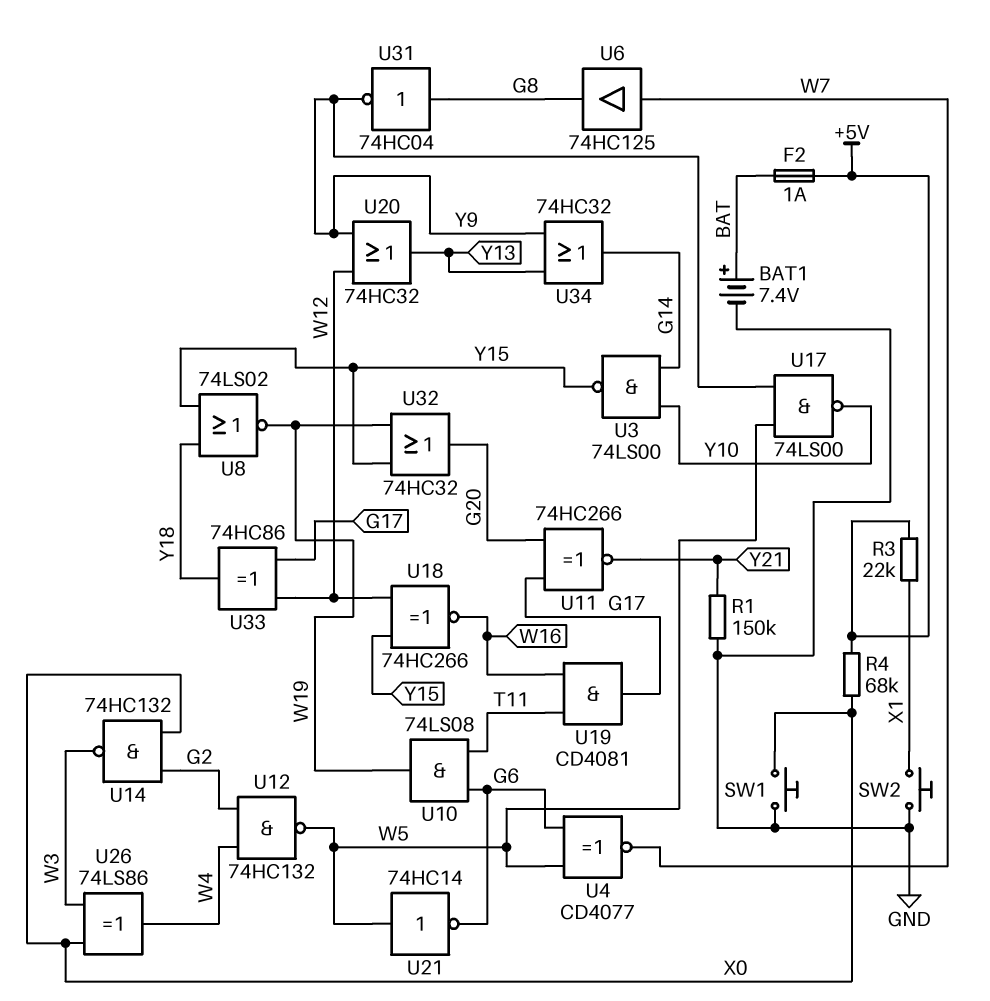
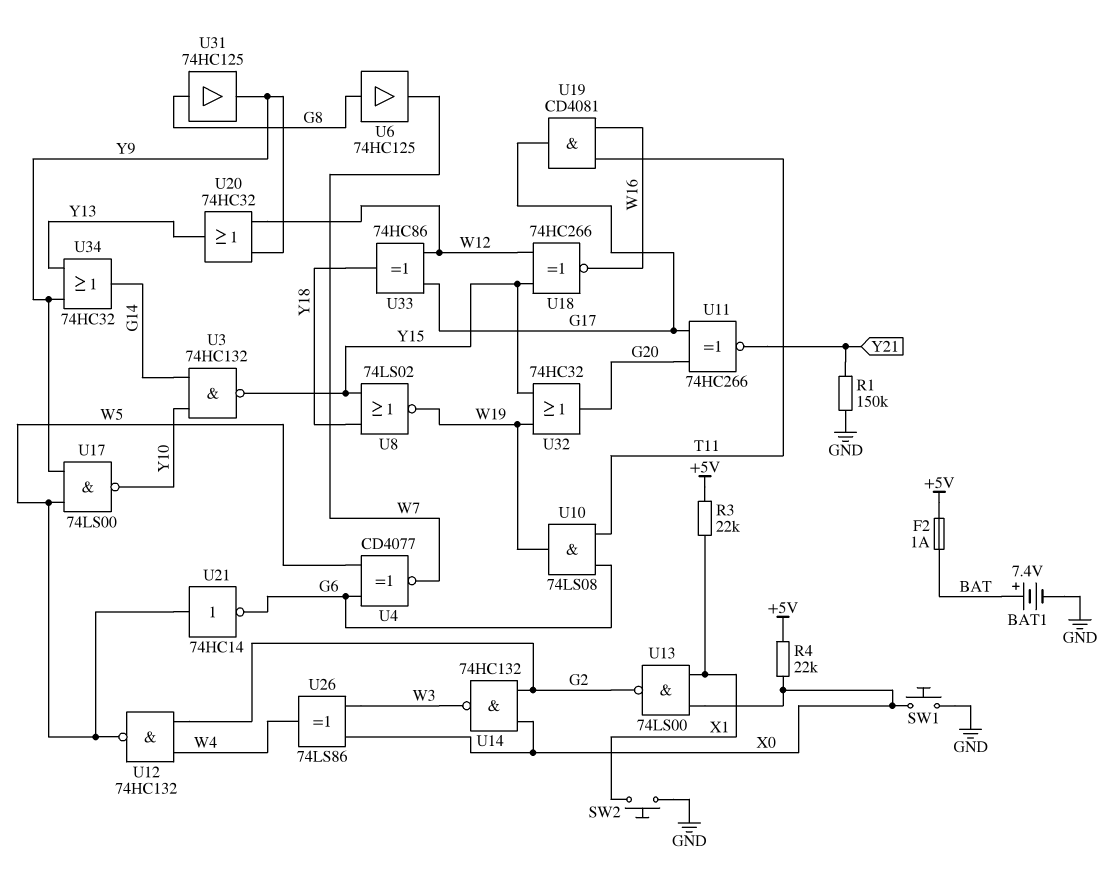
R4: 68k (+5V, X0) -> 22k (+5V, X0)
U3: NAND 74LS00 (in G14, in Y10, out Y15) -> NAND 74HC132 (in G14, in Y10, out Y15)
U6: buffer 74HC125 (in W7, out G8) -> buffer 74HC125 (in G8, out W7)
U13: none -> NAND 74LS00 (in X0, in X1, out G2)
U31: NOT 74HC04 (in G8, out Y9) -> buffer 74HC125 (in G8, out Y9)

